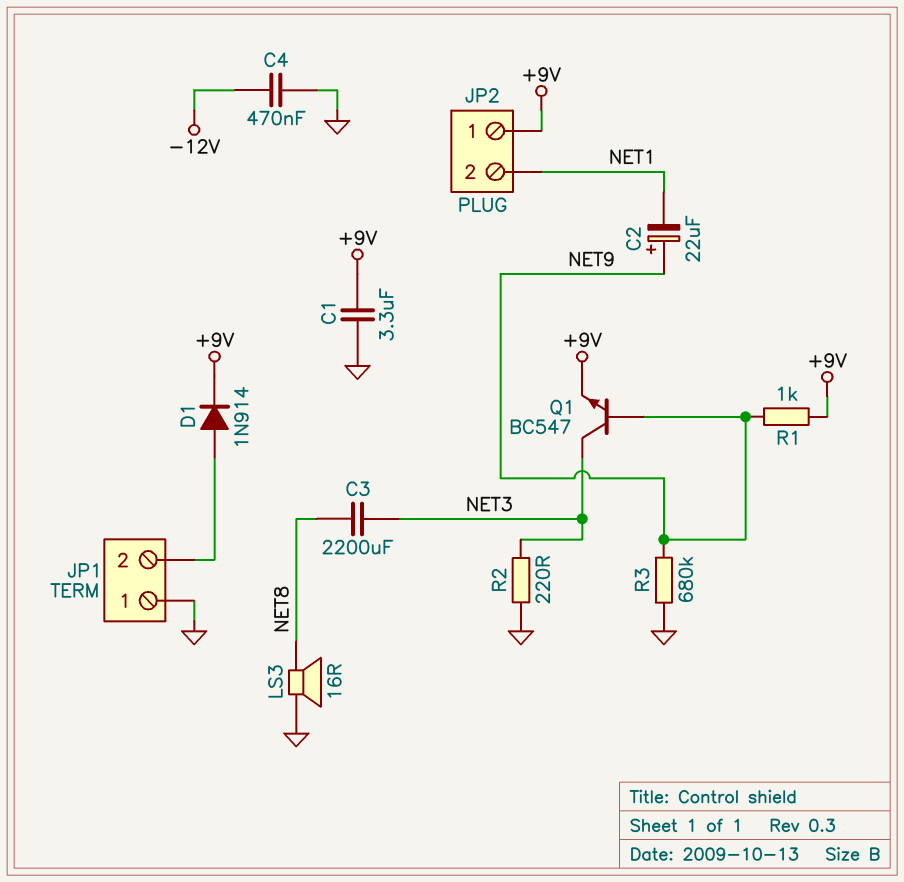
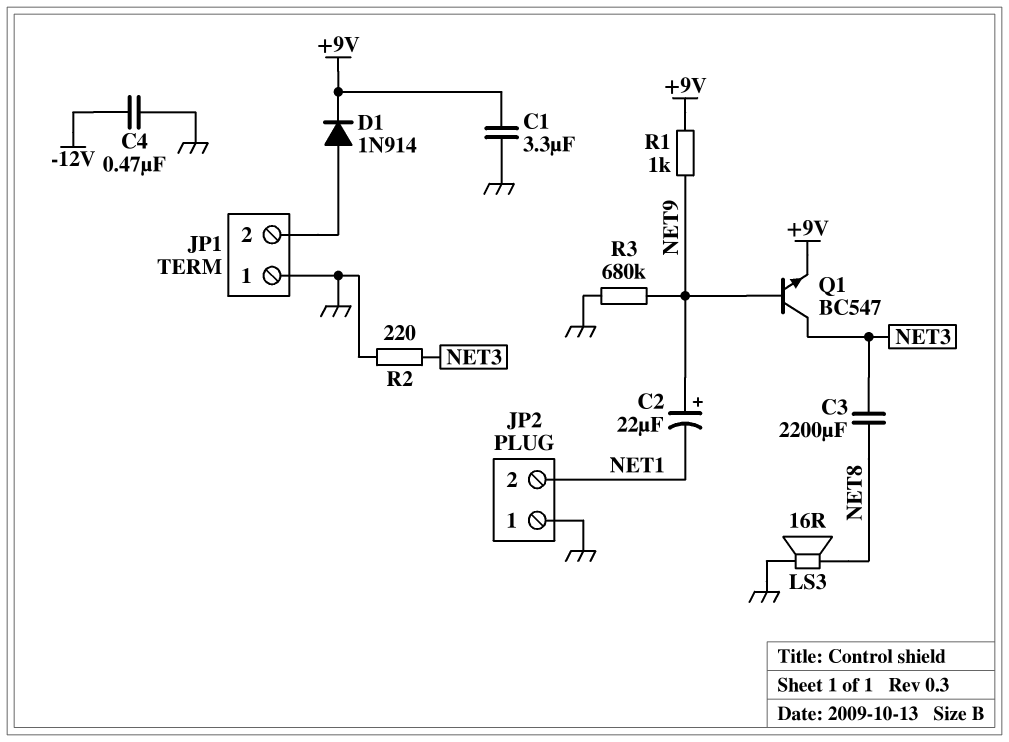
JP2 pin 1: +9V -> GND

